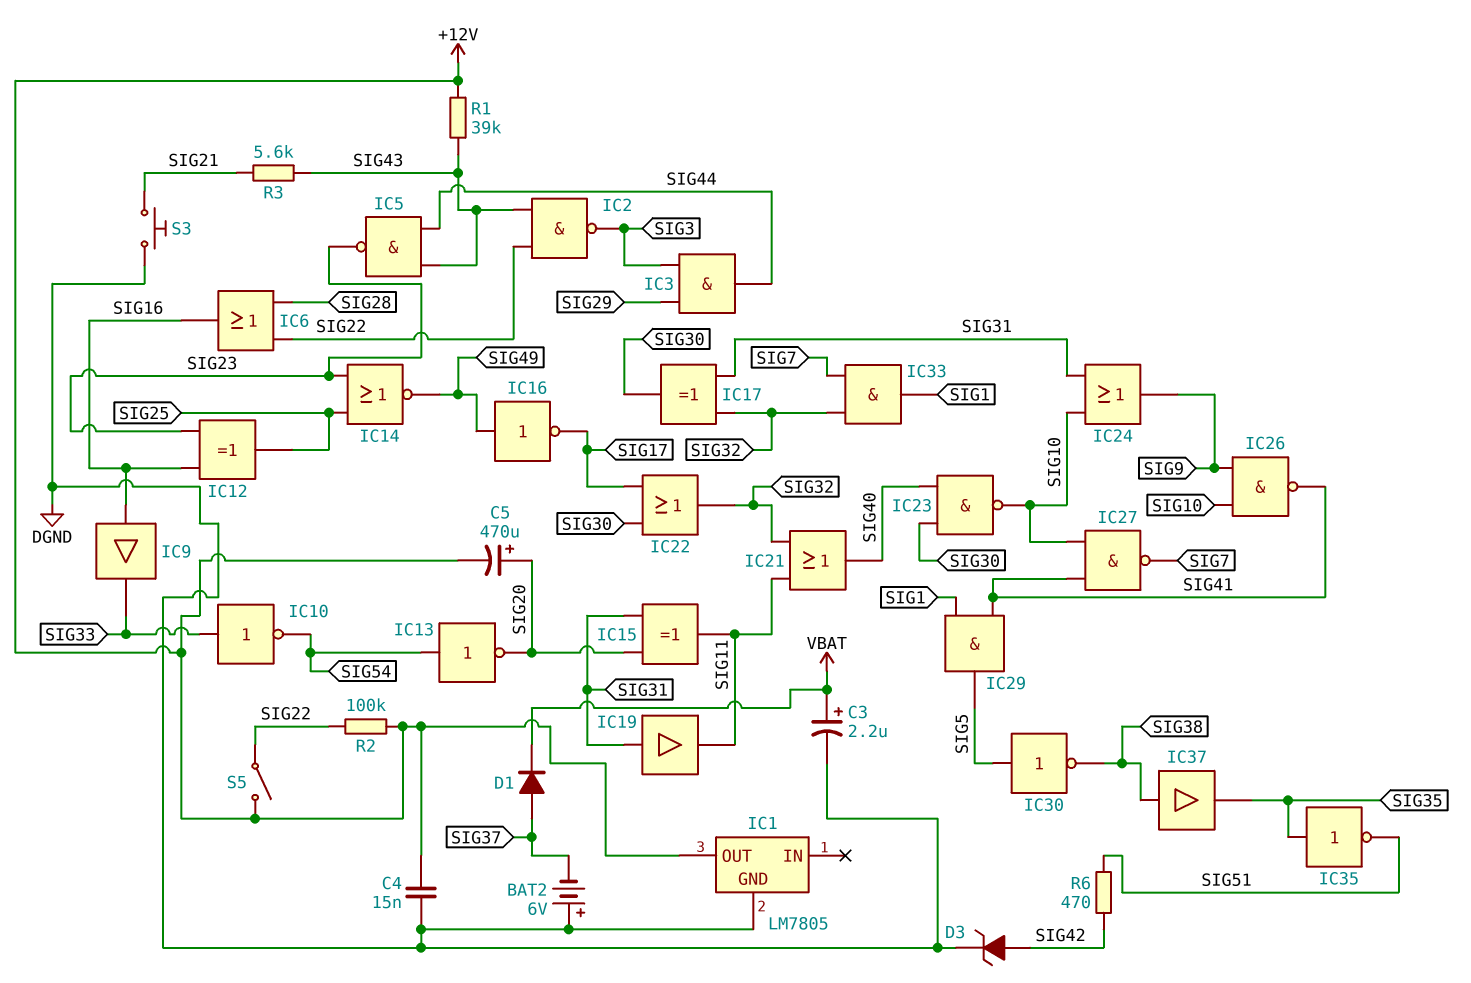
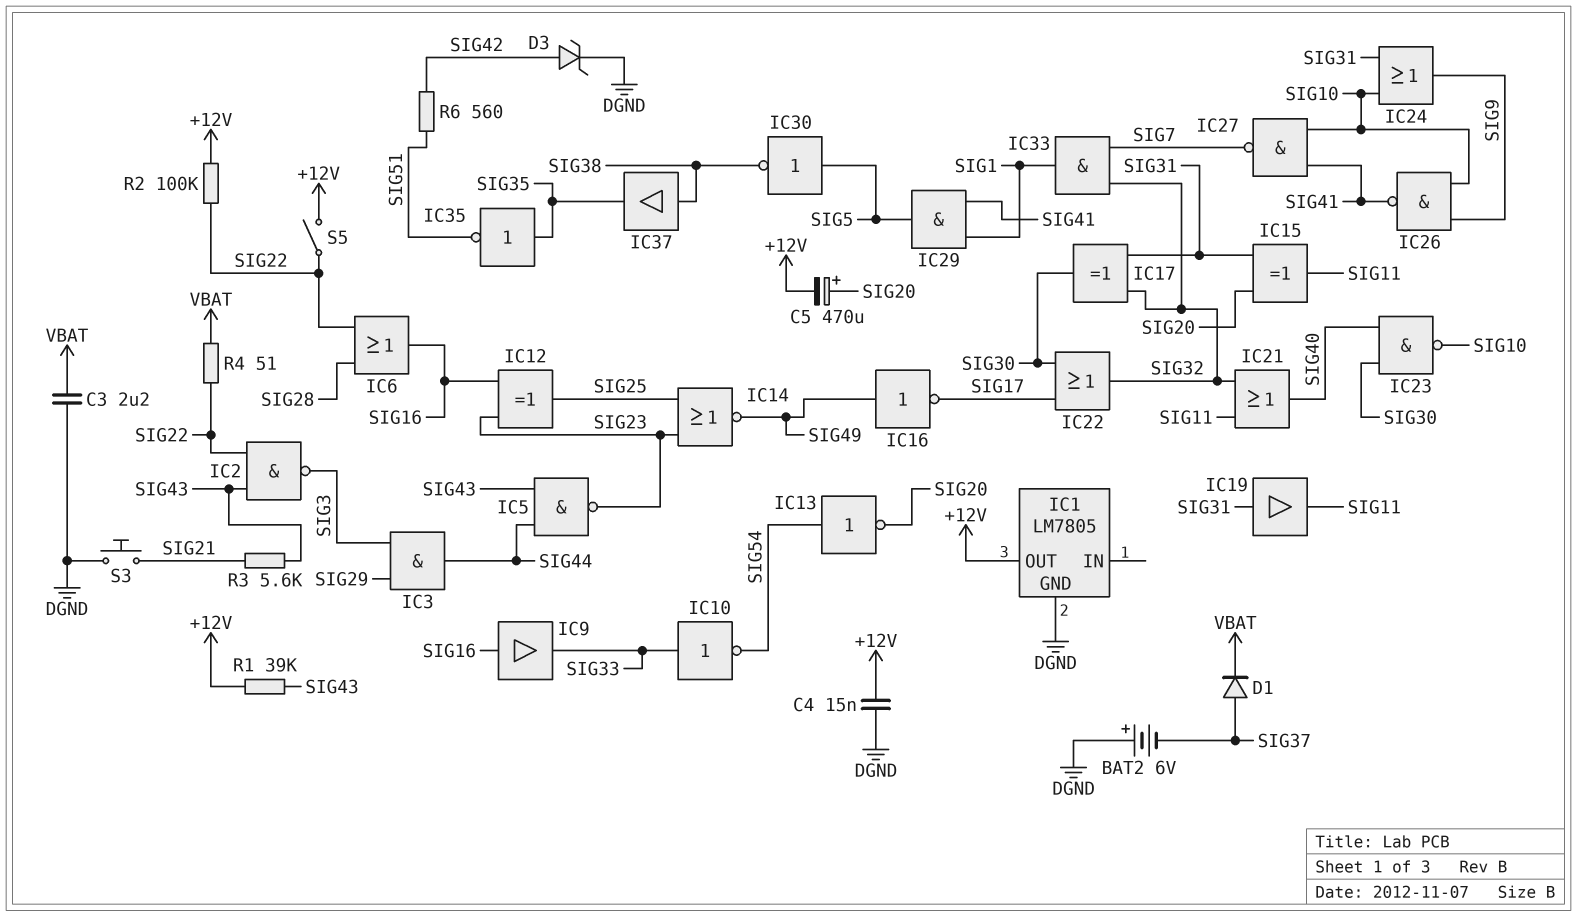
C3: 2.2uF (plus VBAT, minus DGND) -> 2.2uF (DGND, VBAT)
R4: none -> 51 (SIG22, VBAT)
R6: 470 (SIG42, SIG51) -> 560 (SIG42, SIG51)

